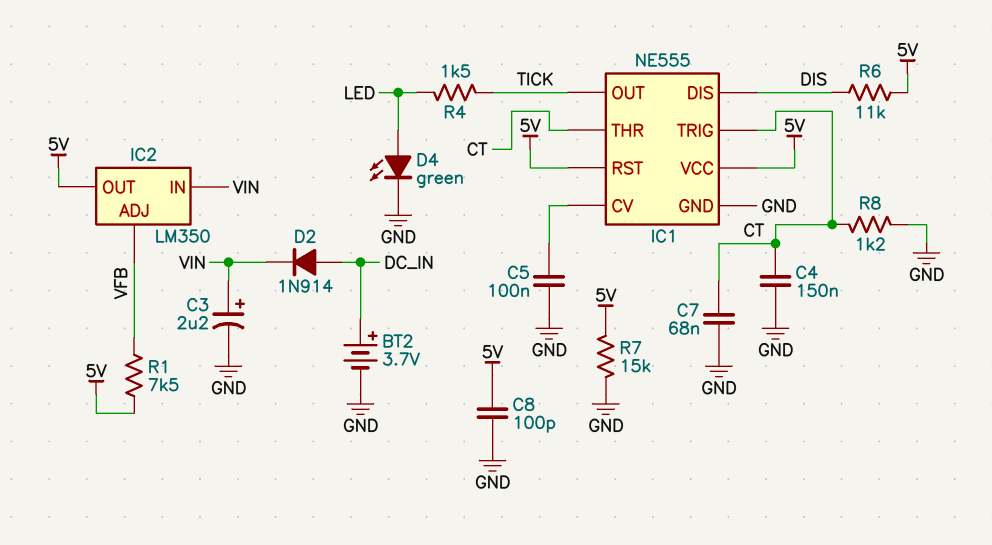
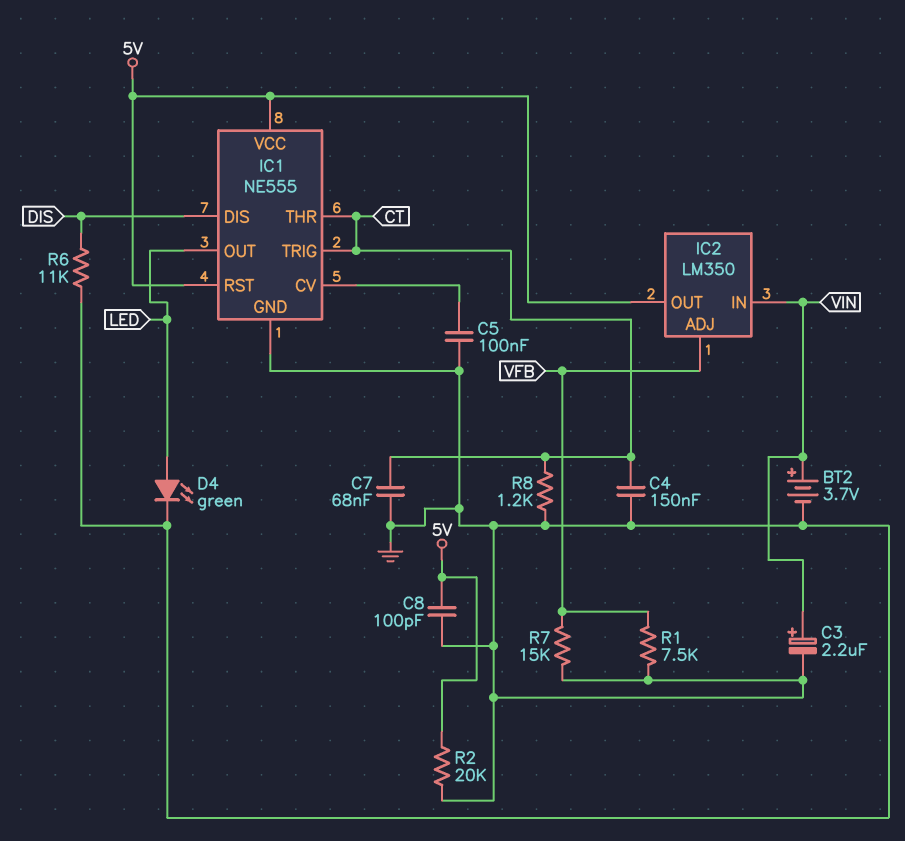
BT2: 3.7V (plus DC_IN, minus GND) -> 3.7V (plus VIN, minus GND)
D2: diode 1N914 (A DC_IN, K VIN) -> none
IC1 pin OUT: TICK -> LED
R1: 7.5k (5V, VFB) -> 7.5k (GND, VFB)
R2: none -> 20k (5V, GND)
R4: 1.5k (LED, TICK) -> none
R6: 11k (5V, DIS) -> 11k (DIS, GND)
R7: 15k (5V, GND) -> 15k (GND, VFB)

